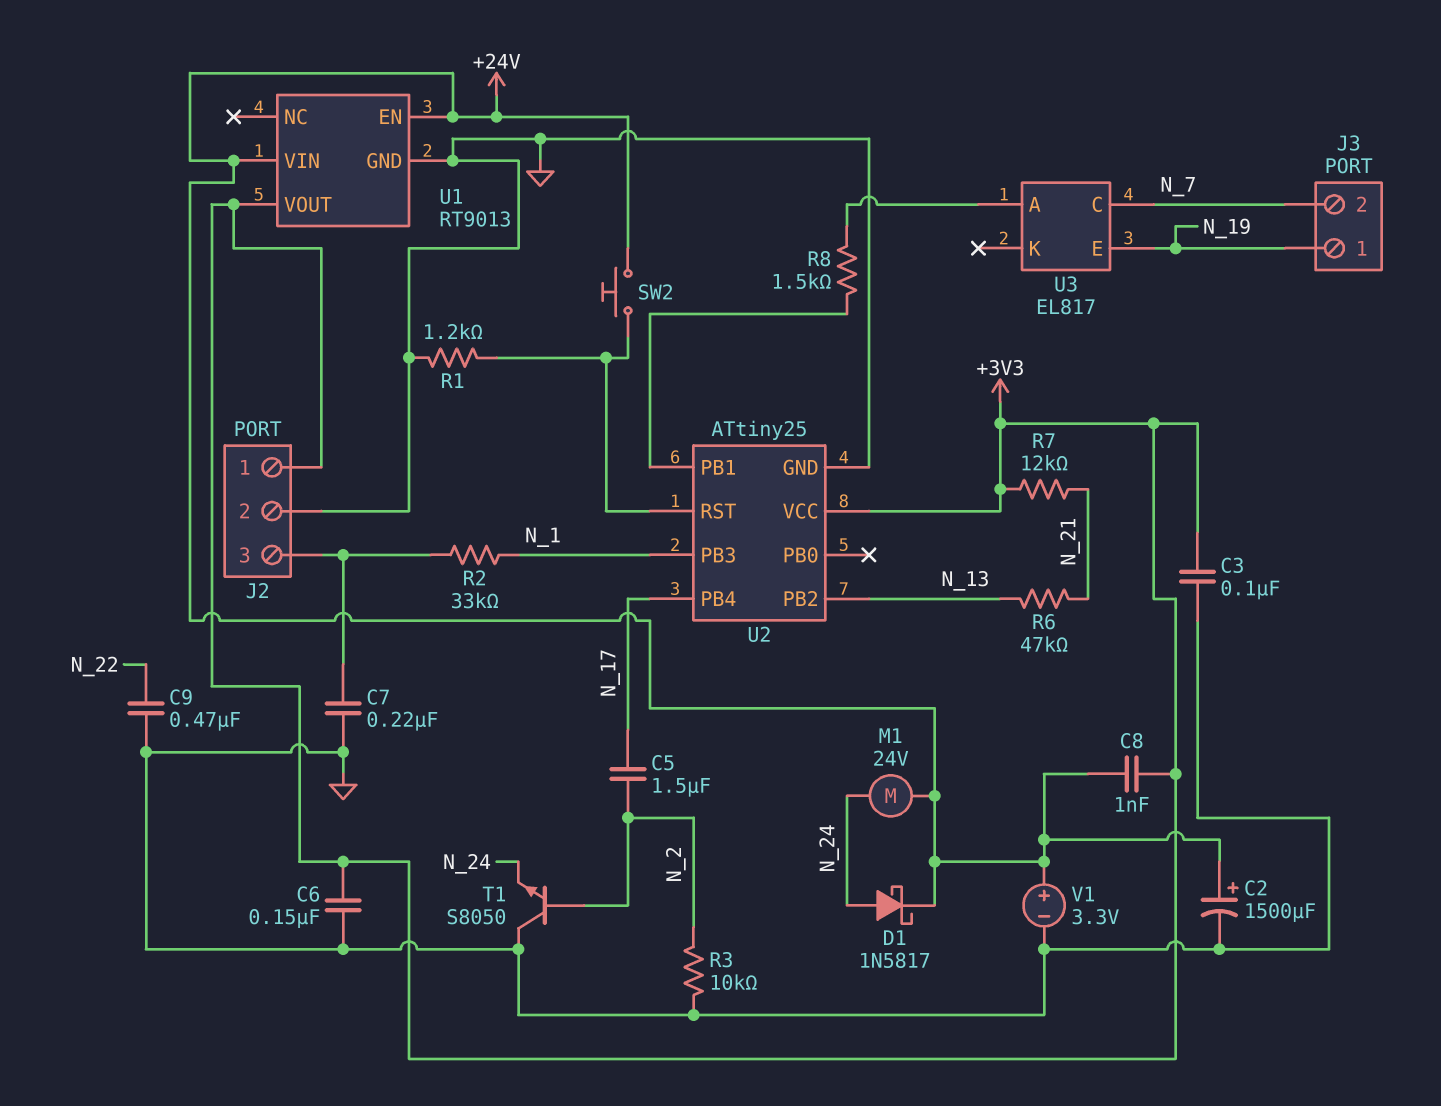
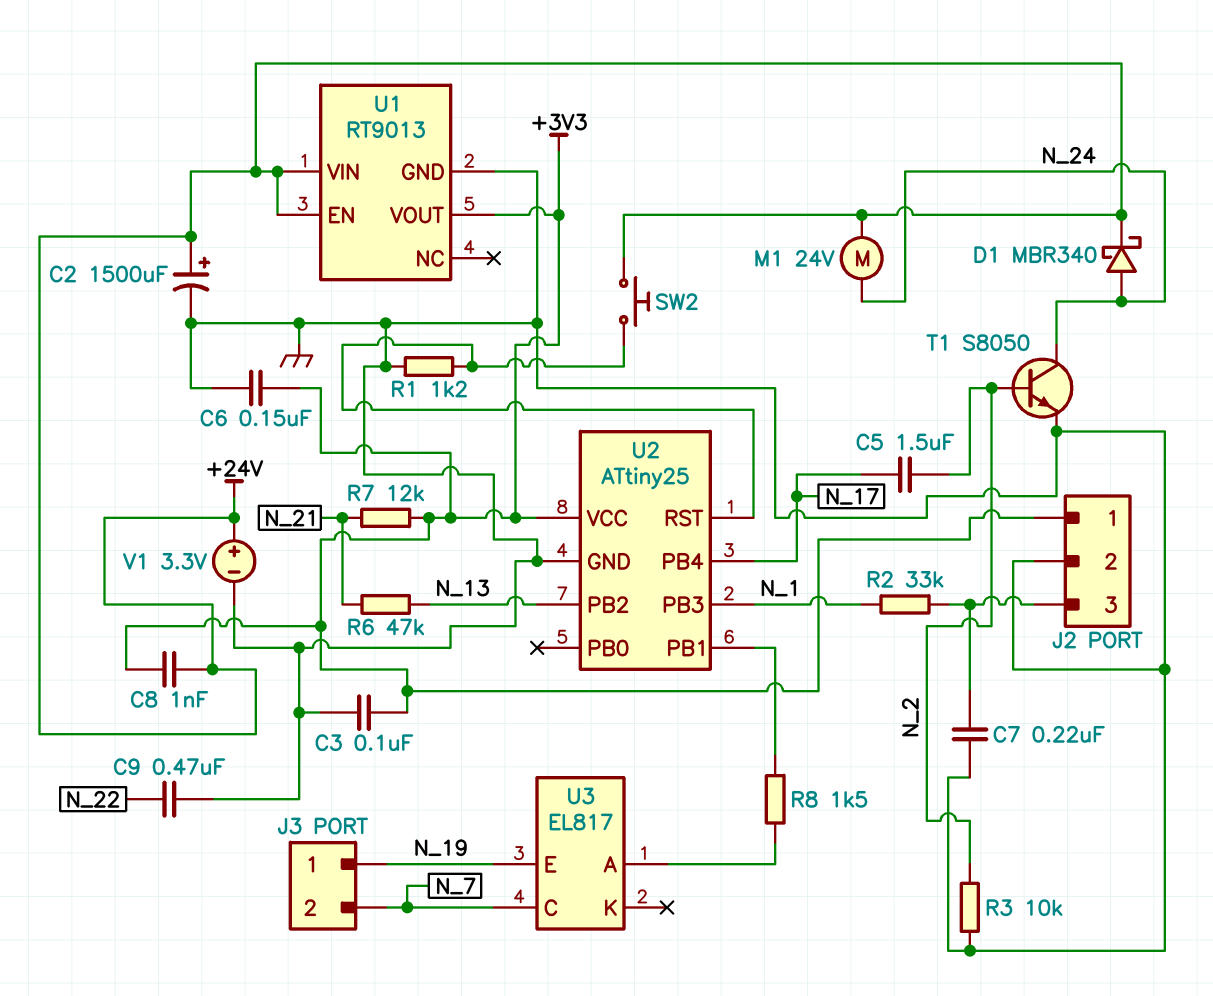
D1: schottky 1N5817 (A N_24, K +24V) -> schottky MBR340 (A N_24, K +24V)
T1: NPN S8050 (B N_2, C GND, E N_24) -> NPN S8050 (B N_2, C N_24, E GND)

